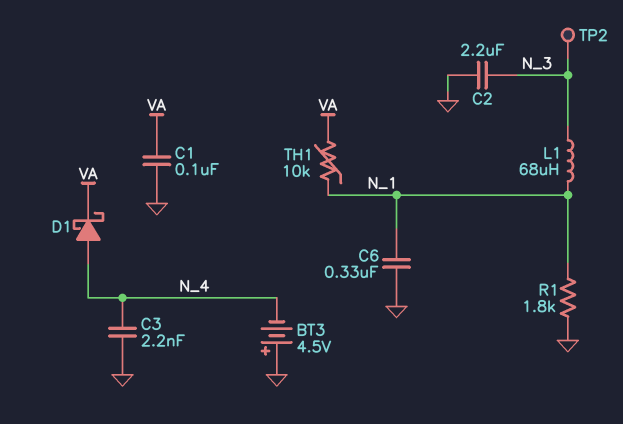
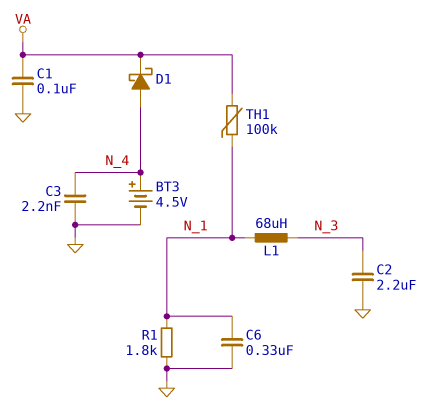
BT3: 4.5V (plus GND, minus N_4) -> 4.5V (plus N_4, minus GND)
TH1: 10k (N_1, VA) -> 100k (N_1, VA)
TP2: test point (N_3) -> none

